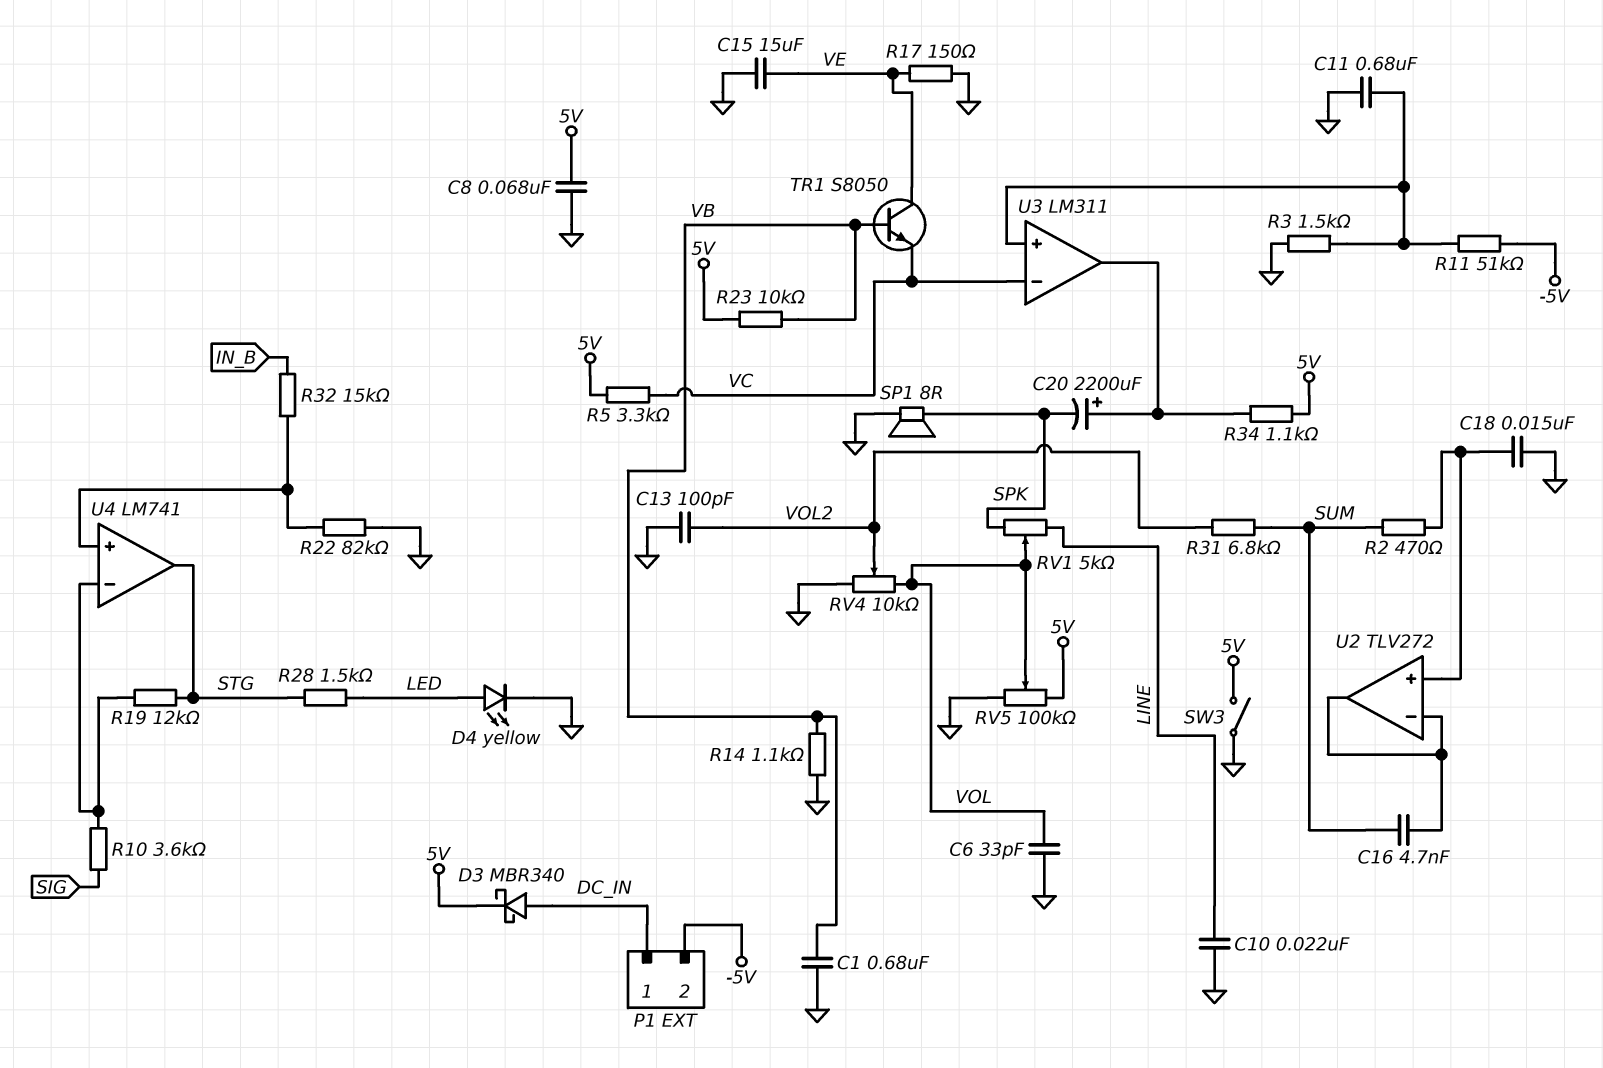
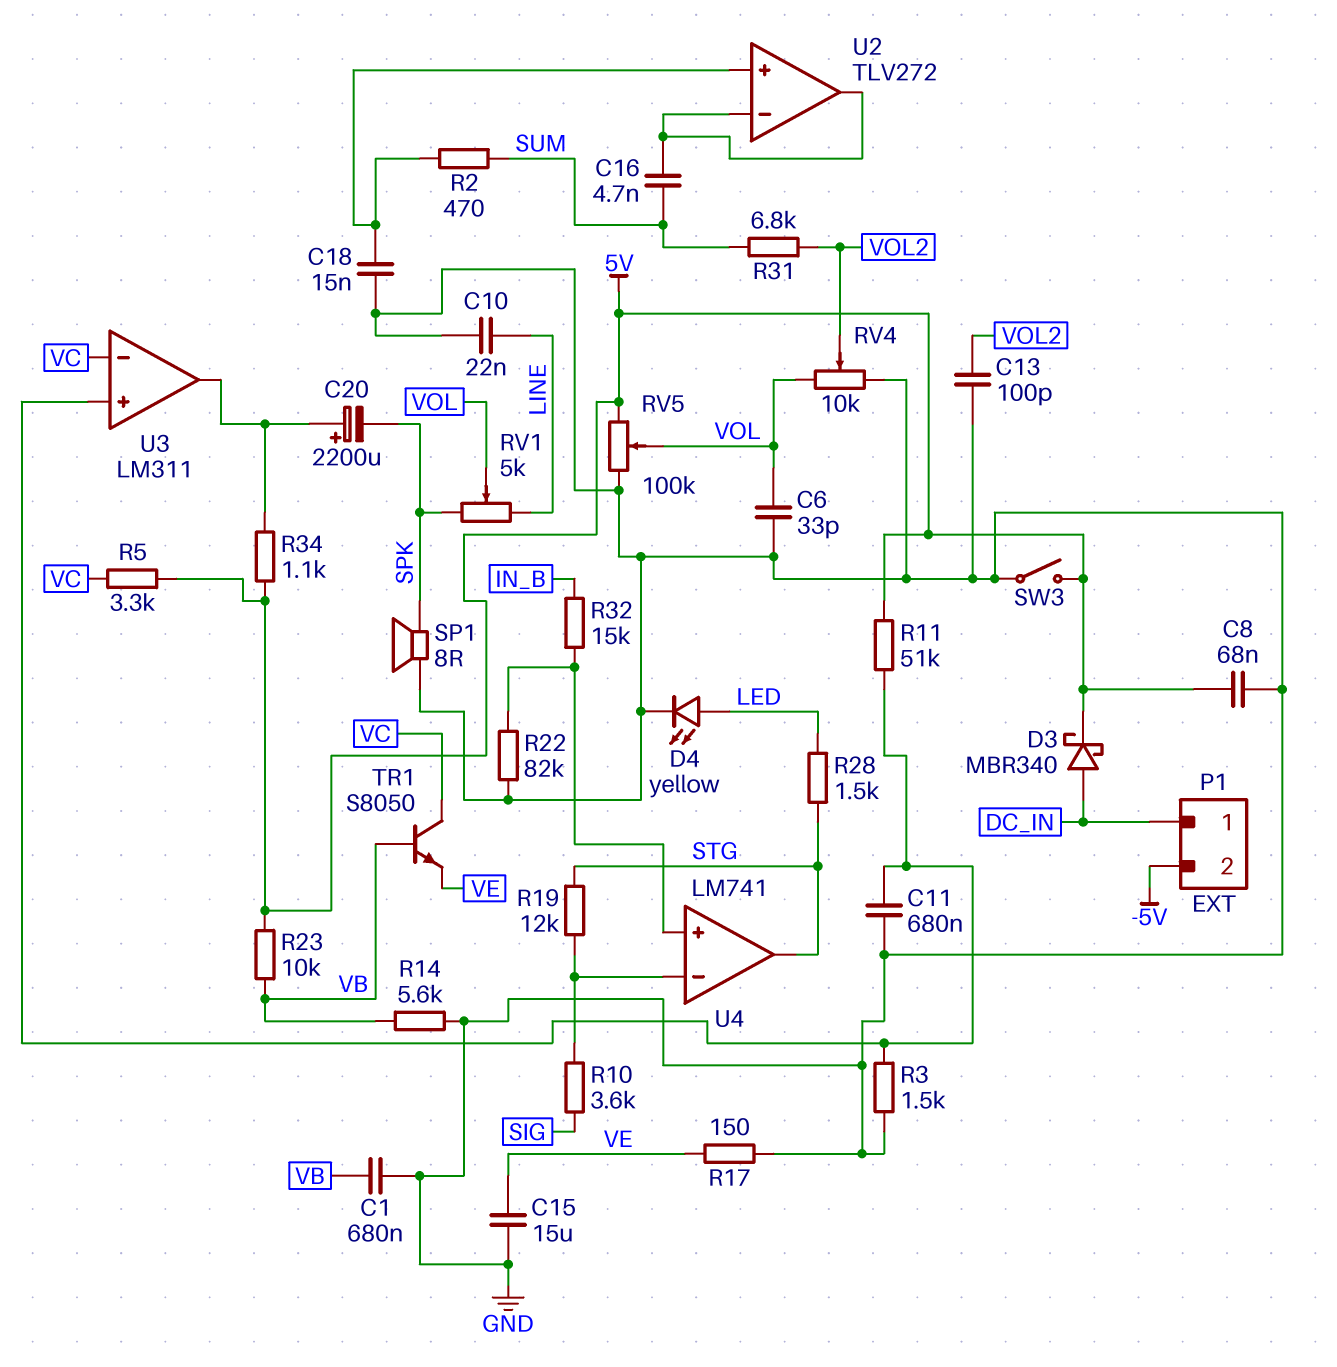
R11: 51k (-5V, U3/in+) -> 51k (5V, U3/in+)
R14: 1.1k (GND, VB) -> 5.6k (GND, VB)
TR1: NPN S8050 (B VB, C VE, E VC) -> NPN S8050 (B VB, C VC, E VE)

